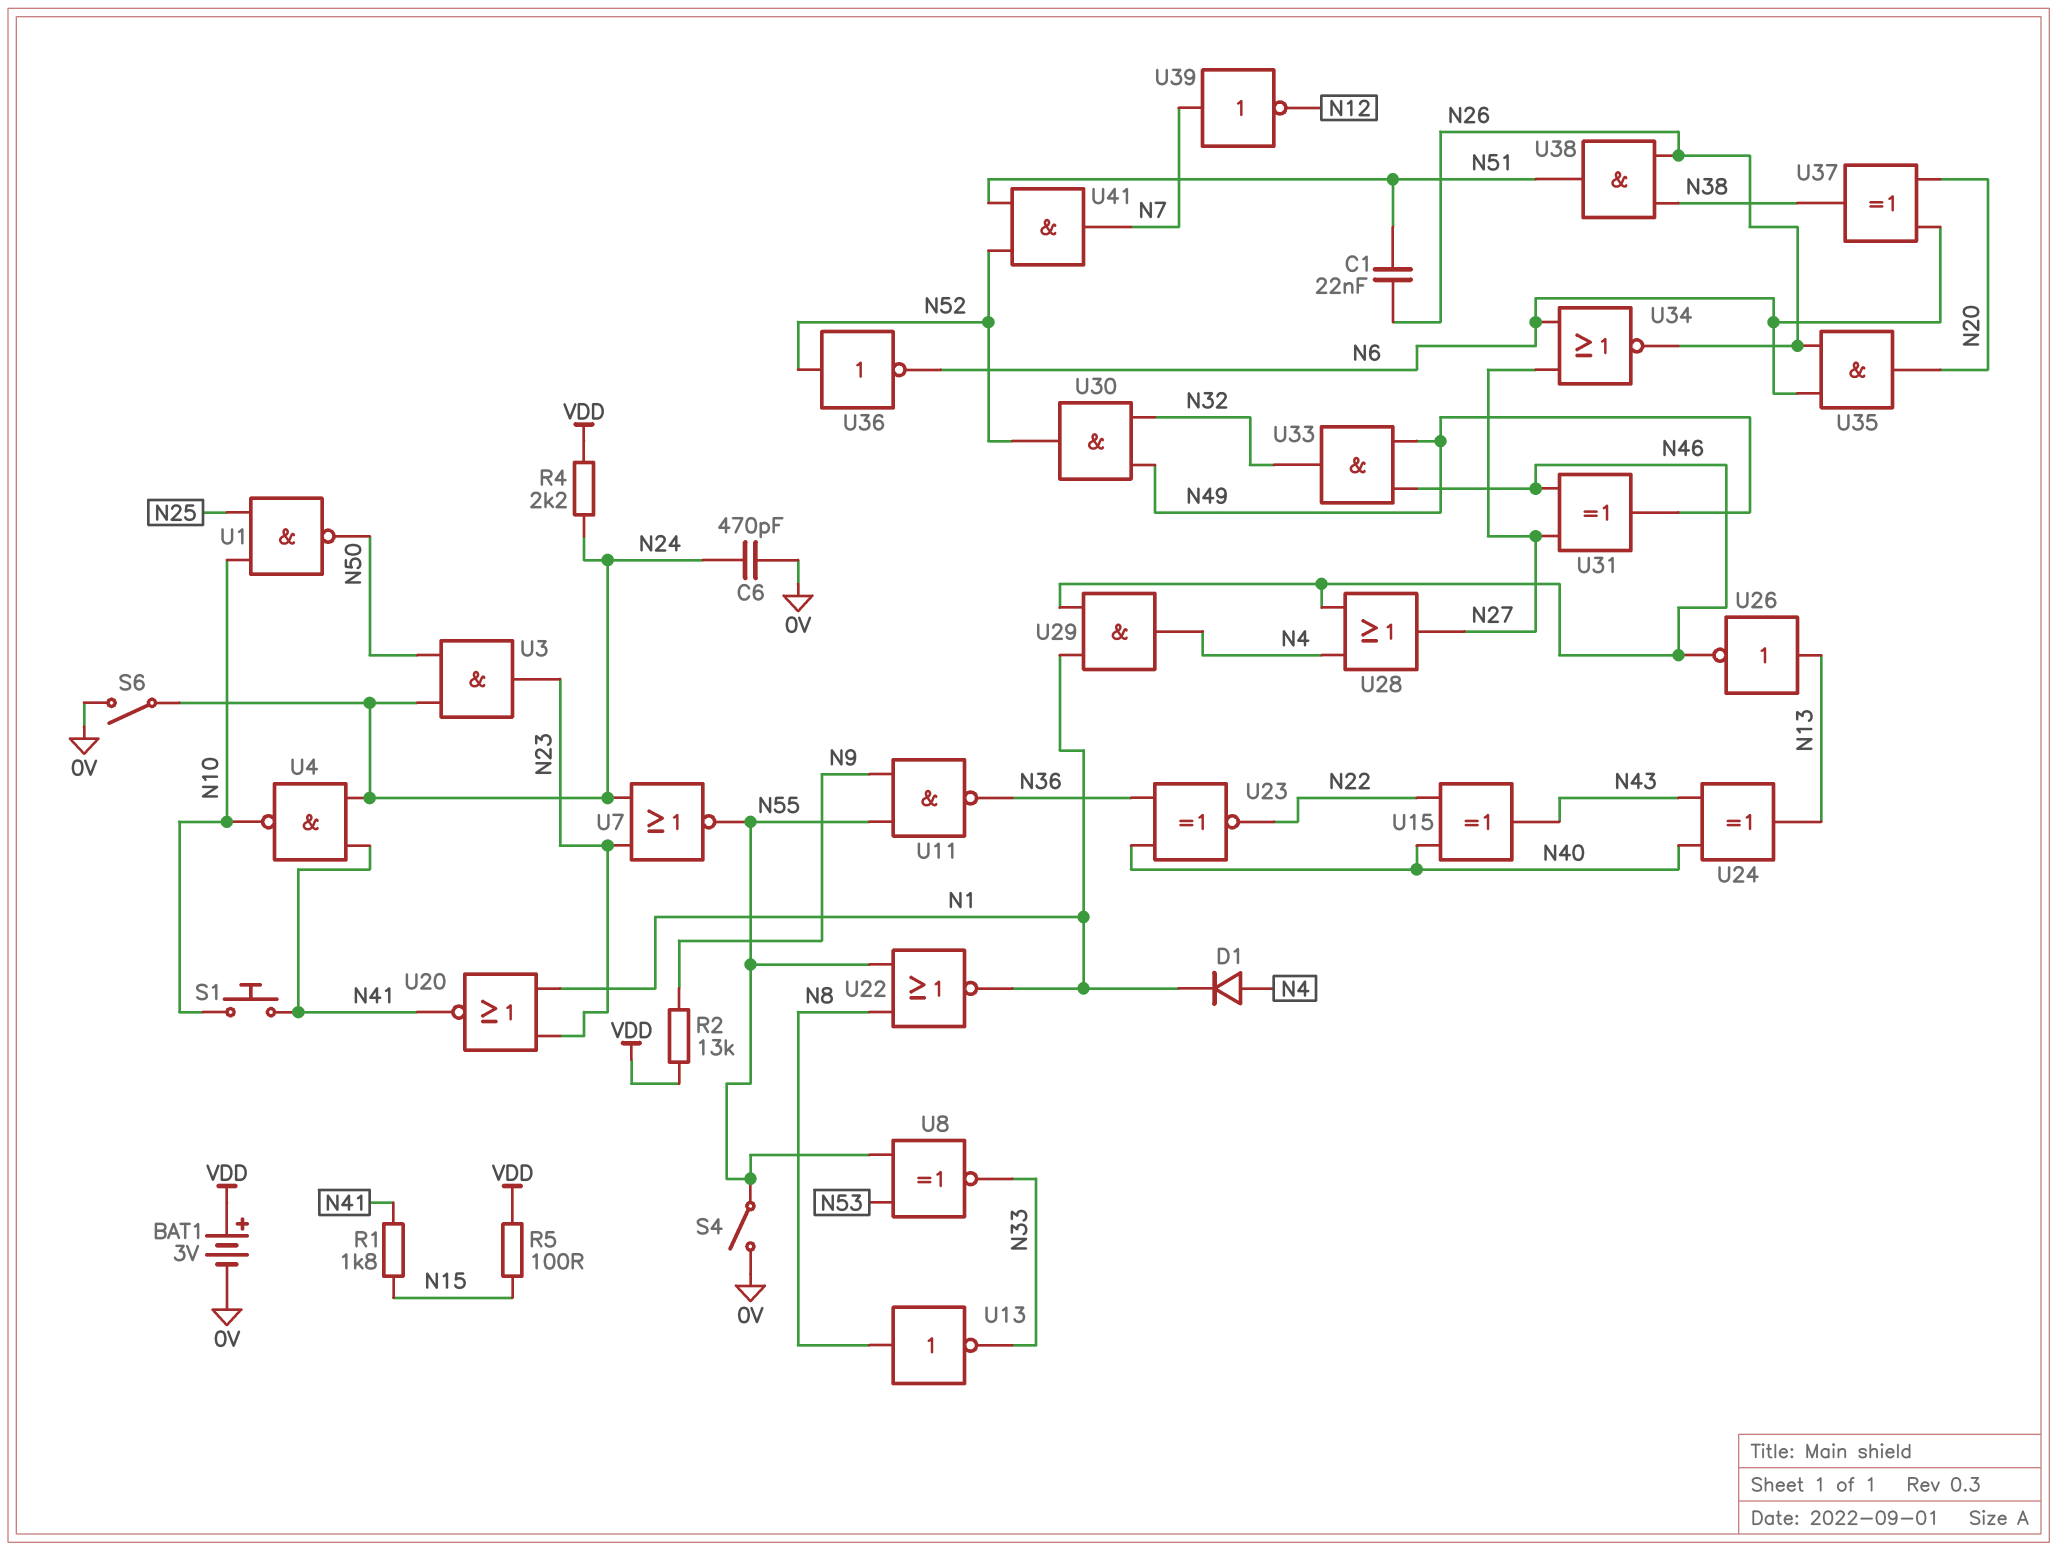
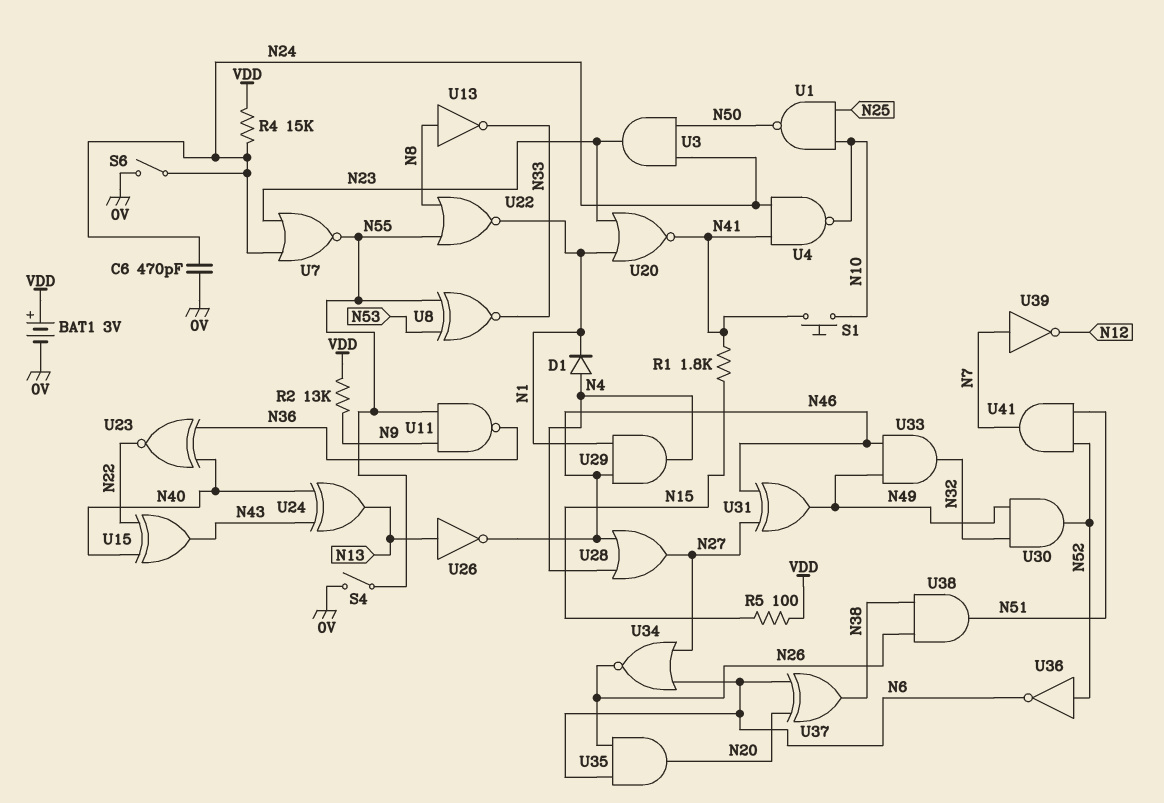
C1: 22nF (N26, N51) -> none
R4: 2.2k (N24, VDD) -> 15k (N24, VDD)

